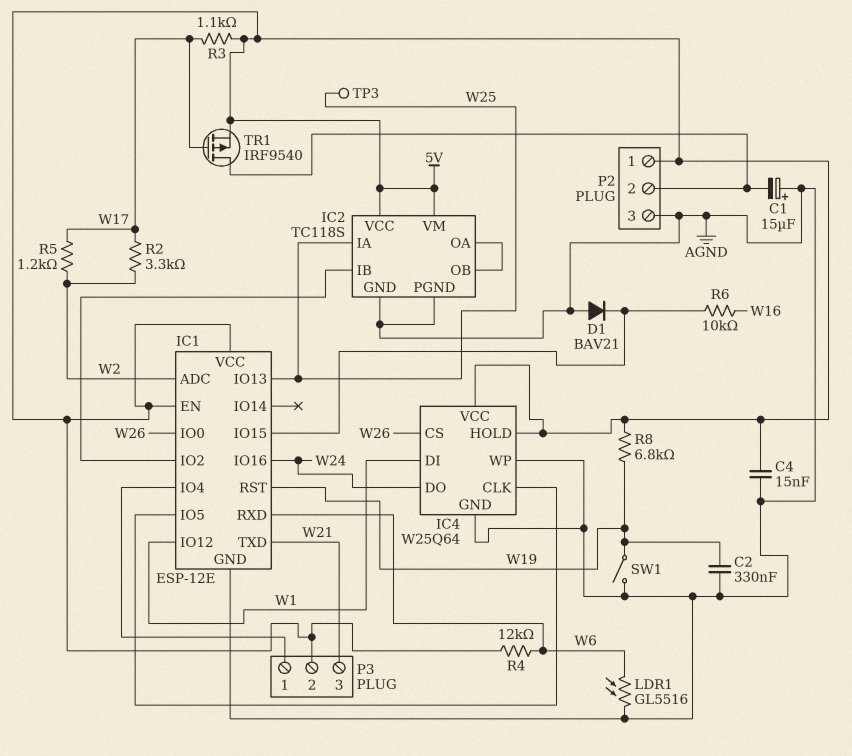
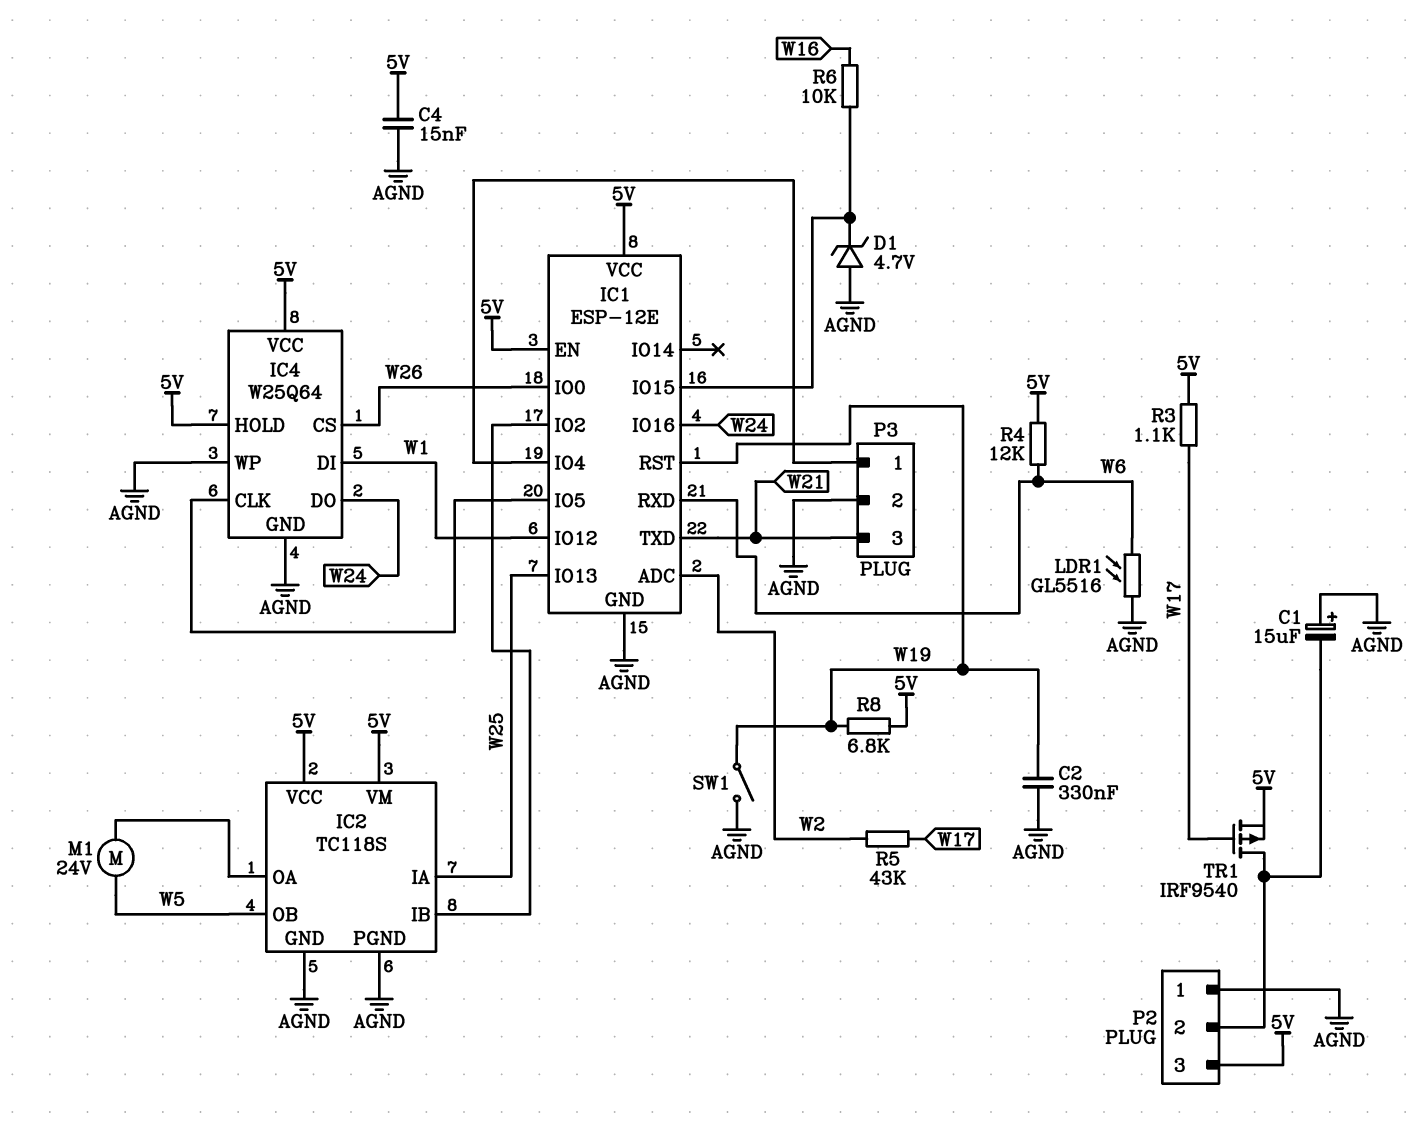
D1: diode BAV21 (A AGND, K IC1/IO15) -> zener 4.7V (A AGND, K IC1/IO15)
IC2 pin OB: IC2/OA -> W5
M1: none -> motor 24V (IC2/OA, W5)
P2 pin 1: 5V -> AGND
P2 pin 3: AGND -> 5V
P3 pin 2: 5V -> AGND
R2: 3.3k (W2, W17) -> none
R5: 1.2k (W2, W17) -> 43k (W2, W17)
TP3: test point (W25) -> none

